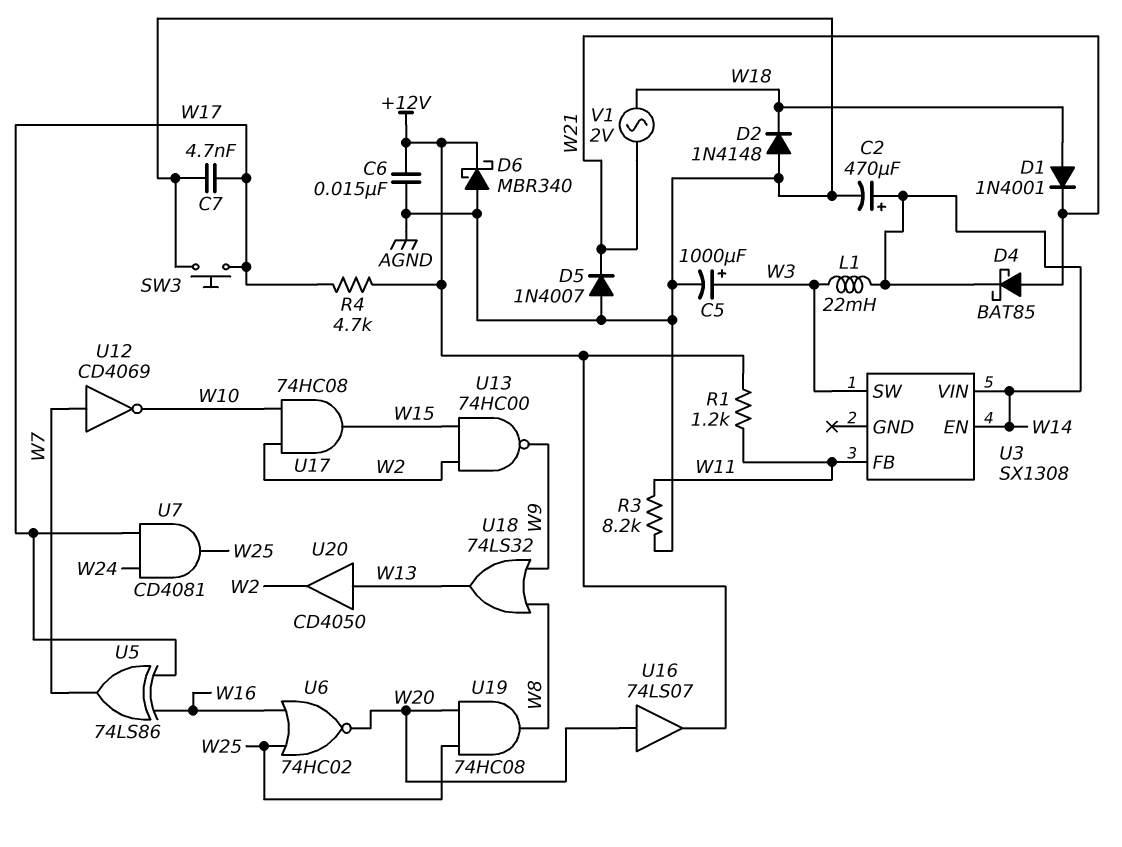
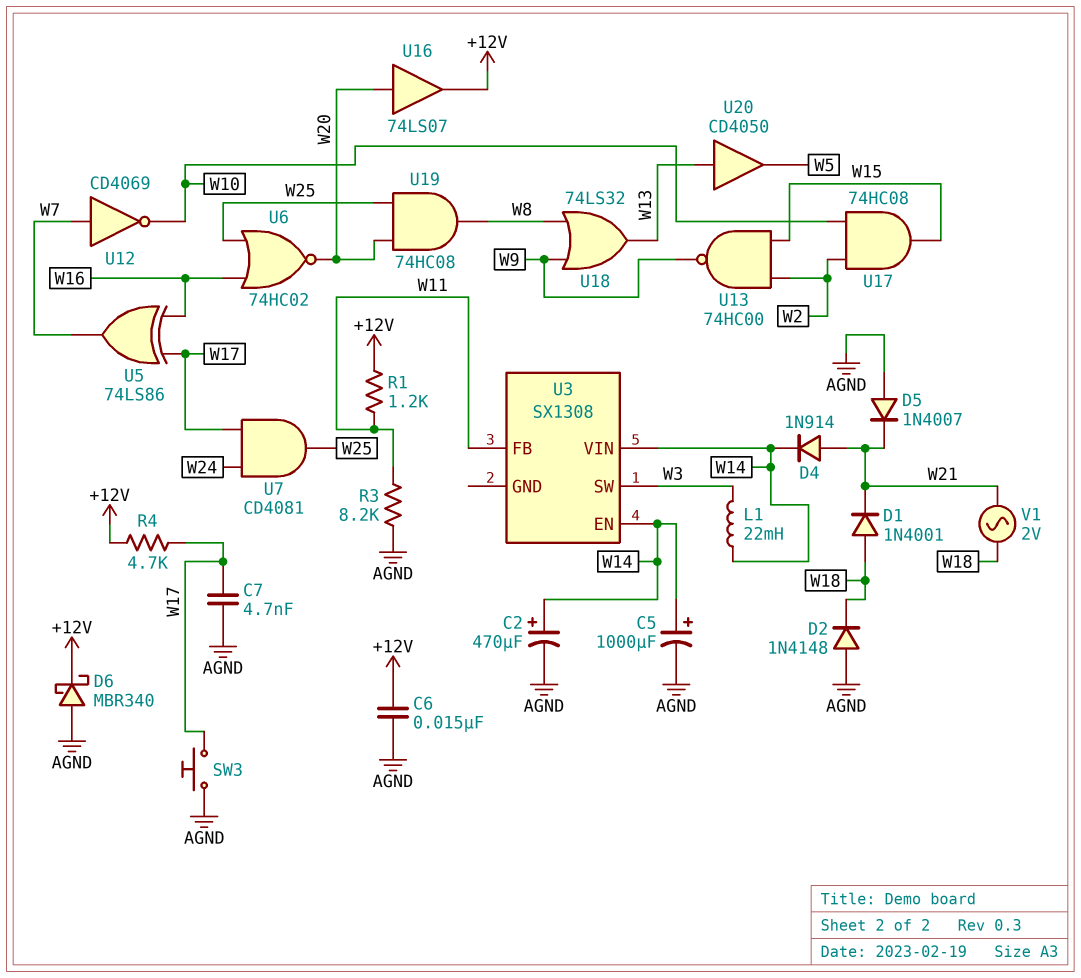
C5: 1000uF (plus W3, minus AGND) -> 1000uF (plus W14, minus AGND)
D4: schottky BAT85 (A W21, K W14) -> diode 1N914 (A W21, K W14)
U20: buffer CD4050 (in W13, out W2) -> buffer CD4050 (in W13, out W5)

